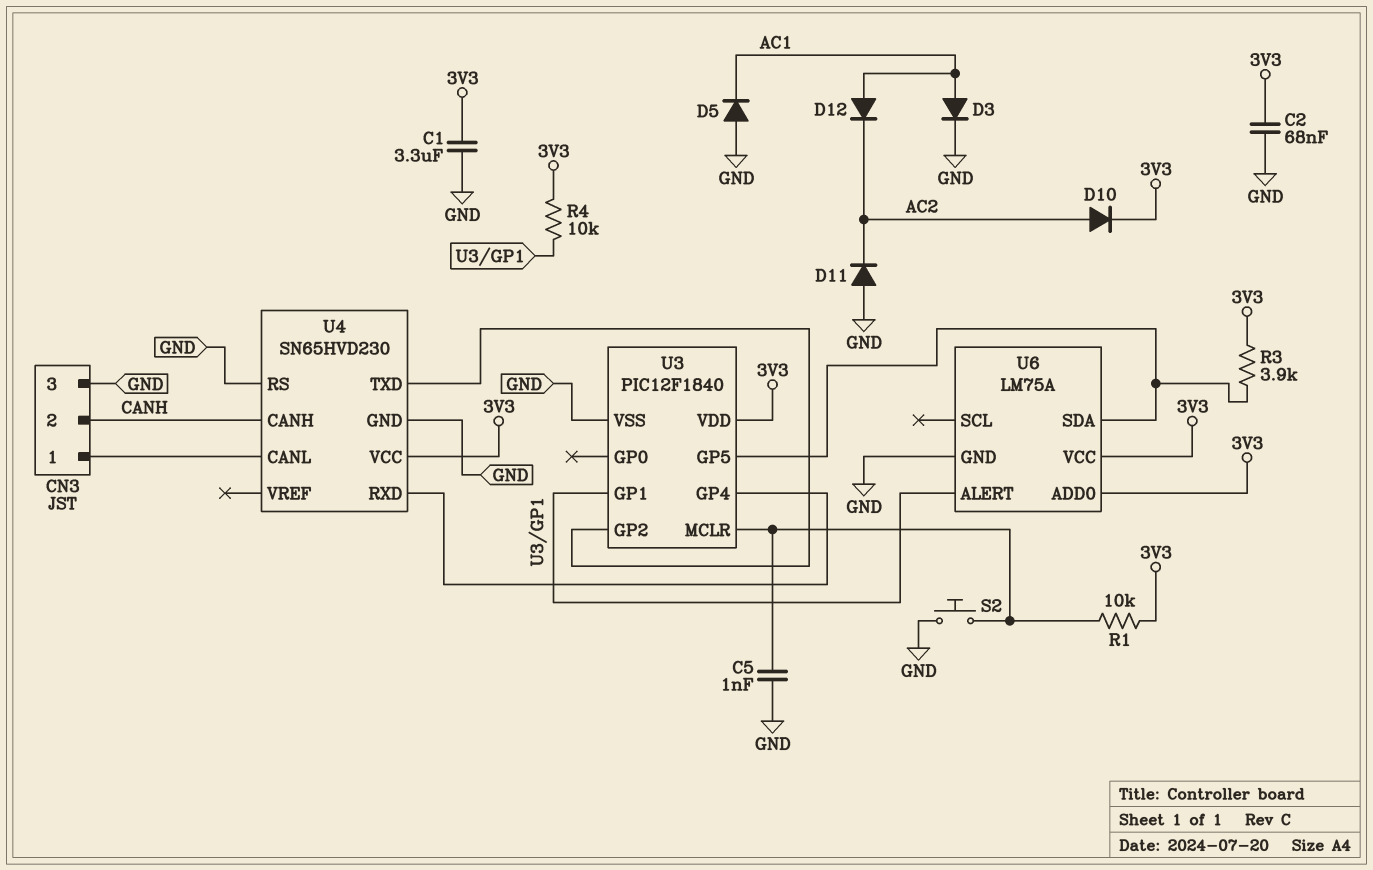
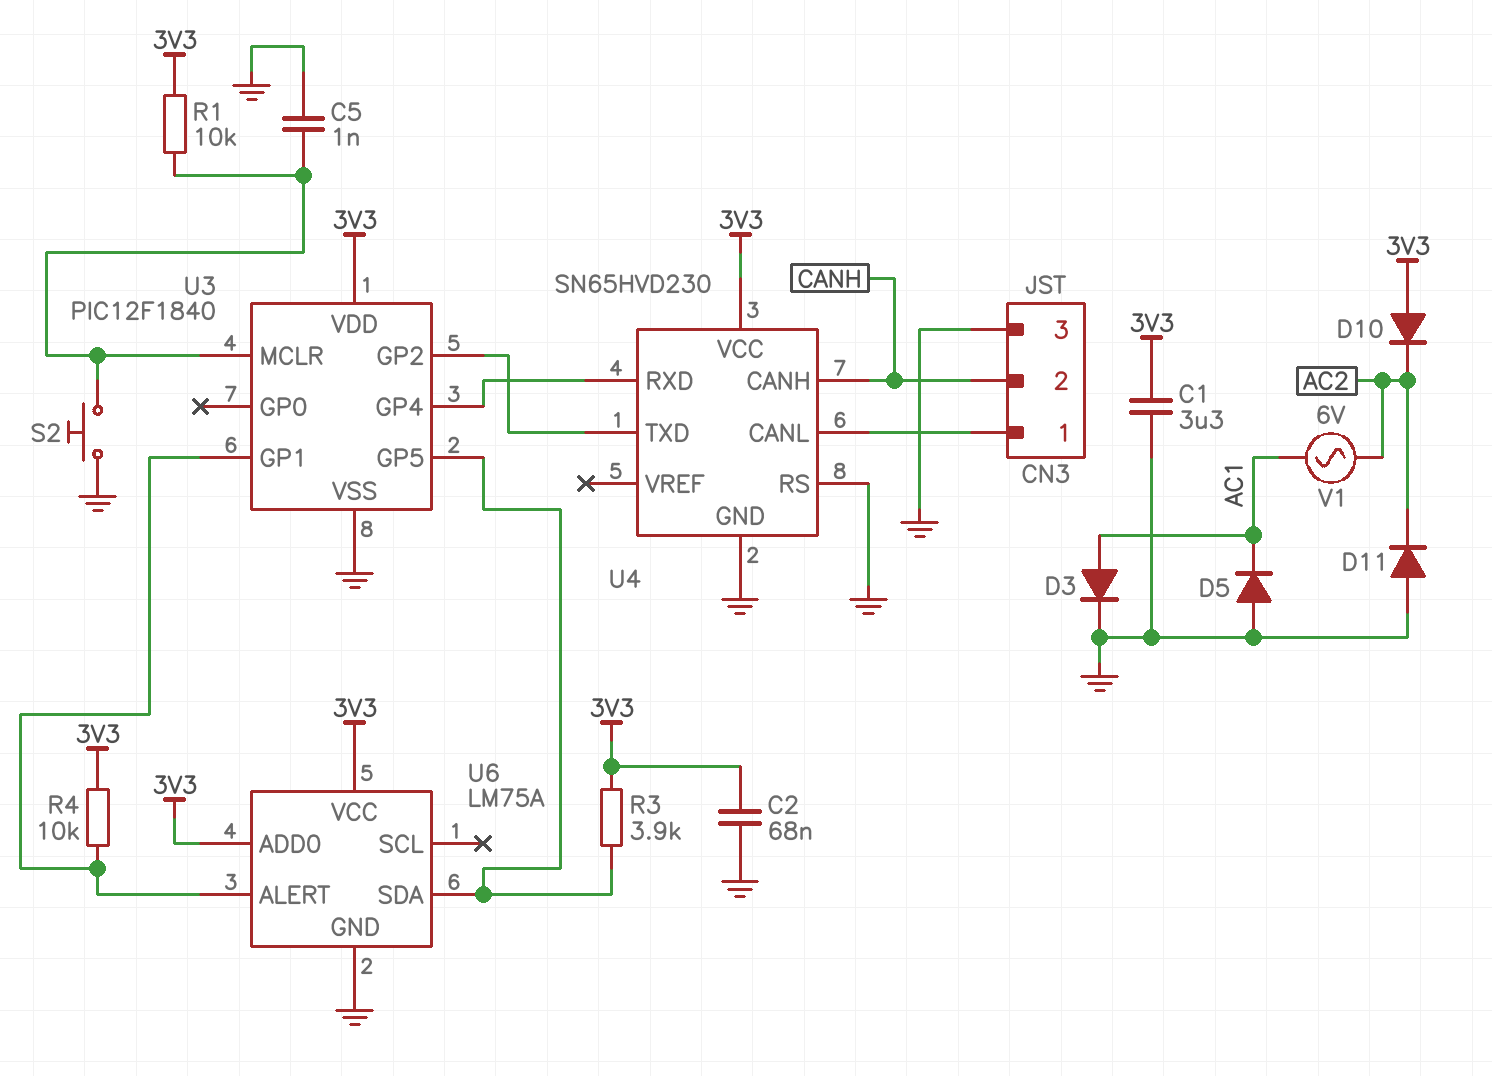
D10: diode (A AC2, K 3V3) -> diode (A 3V3, K AC2)
D12: diode (A AC1, K AC2) -> none
V1: none -> AC 6V (AC1, AC2)

